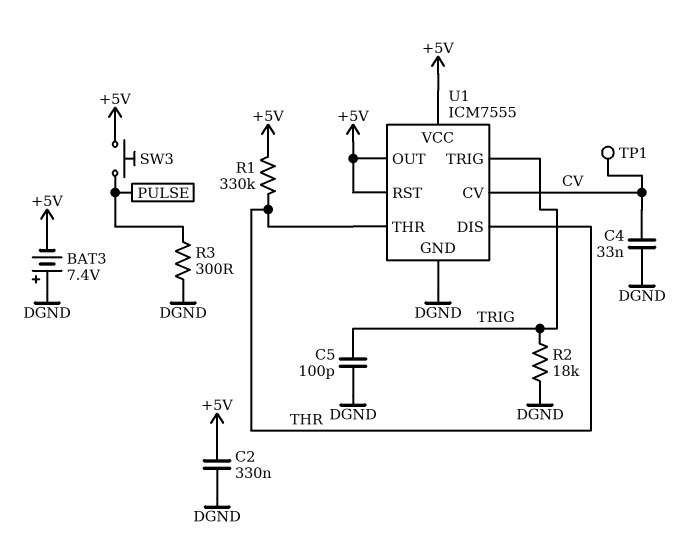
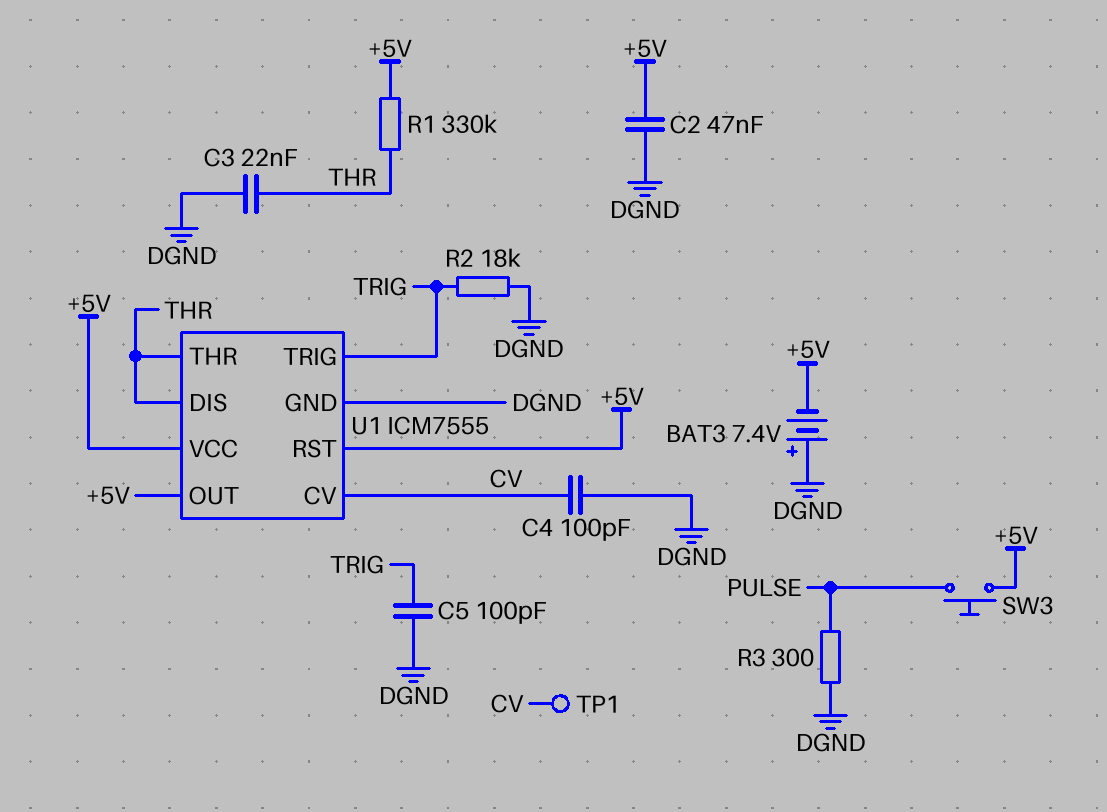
C2: 330nF (+5V, DGND) -> 47nF (+5V, DGND)
C3: none -> 22nF (DGND, THR)
C4: 33nF (CV, DGND) -> 100pF (CV, DGND)

